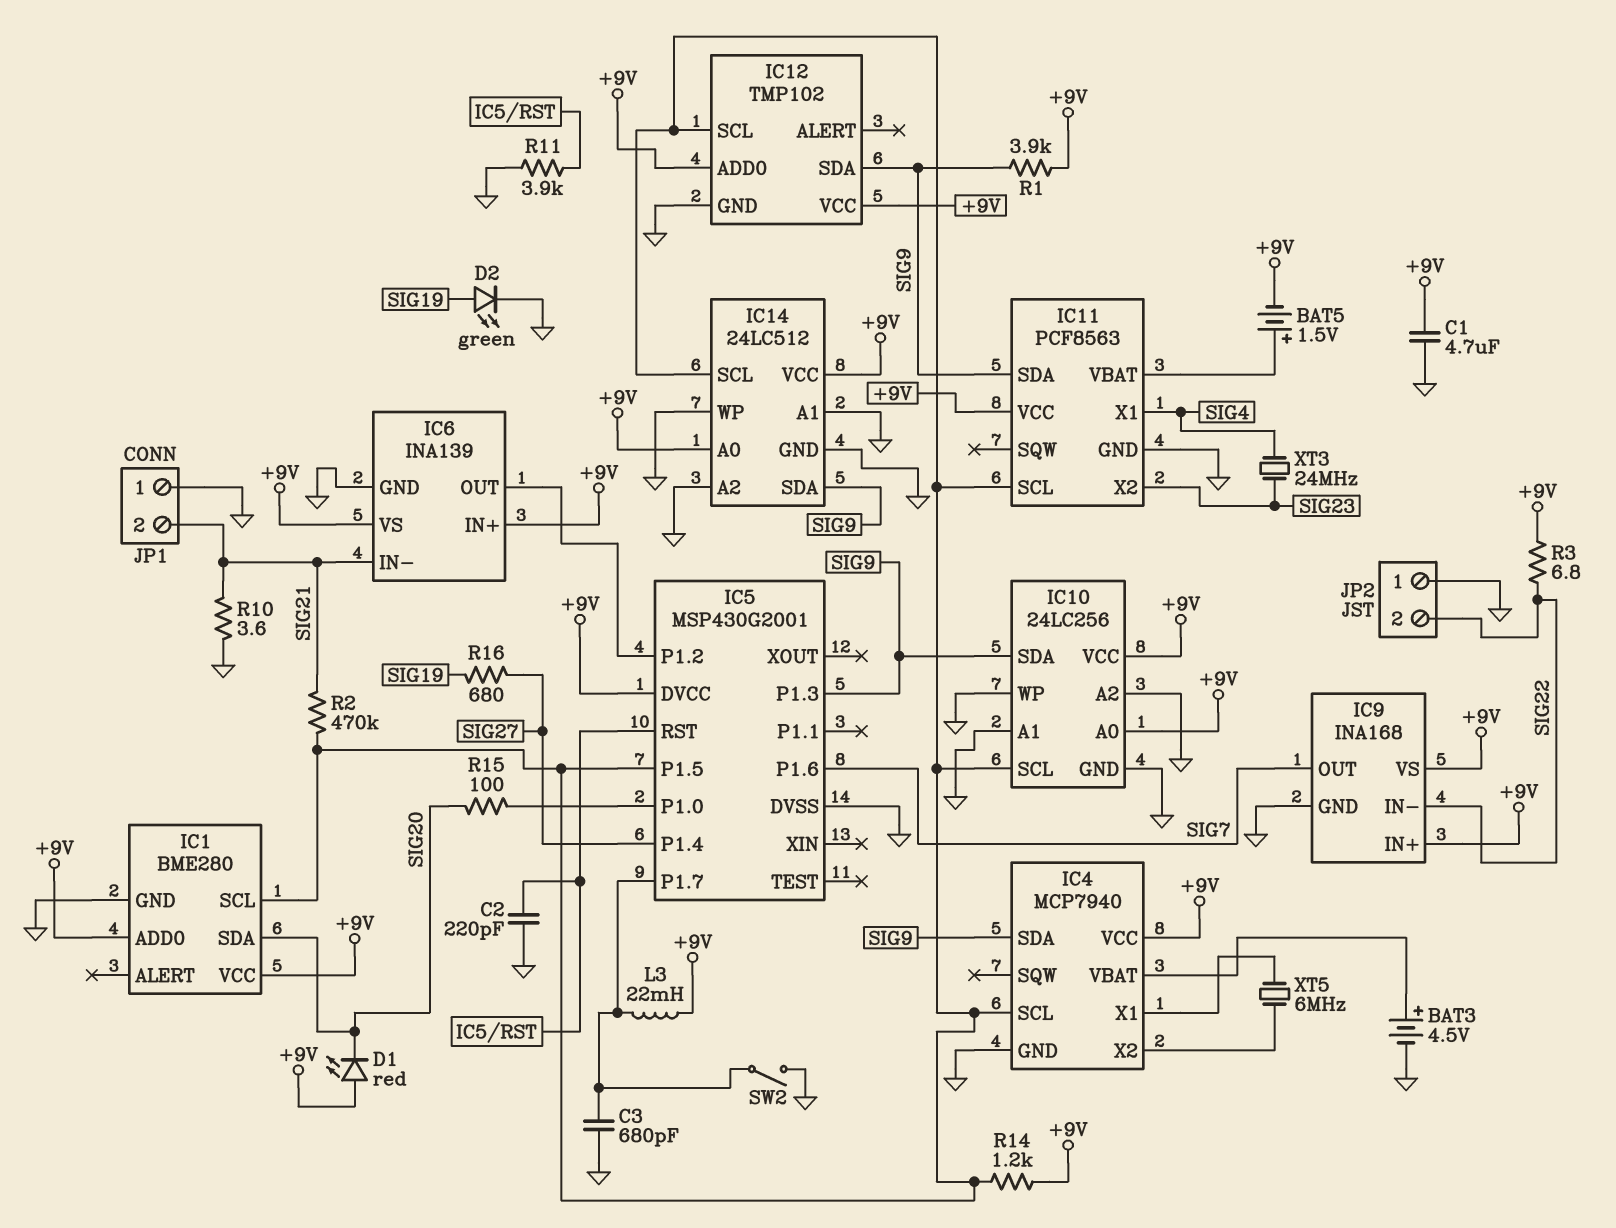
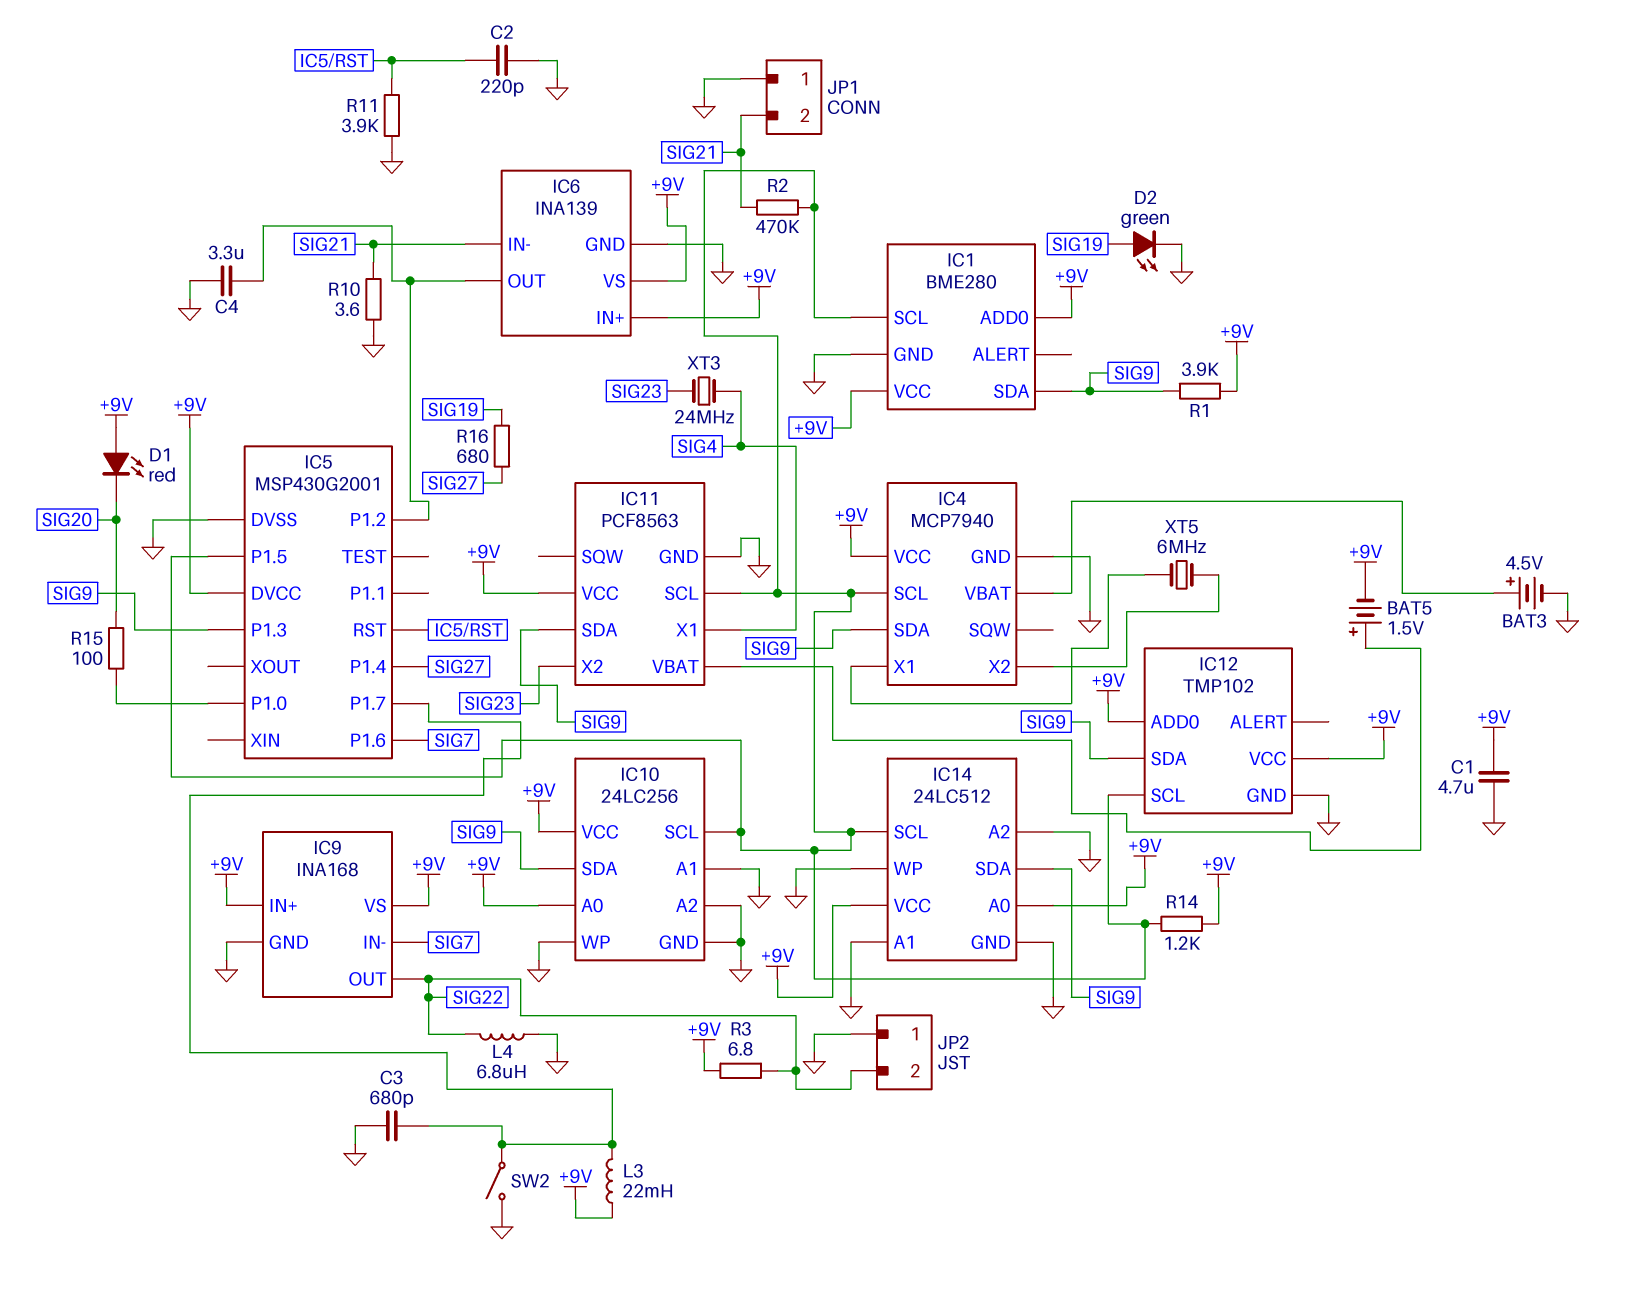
C4: none -> 3.3uF (GND, IC5/P1.2)
IC1 pin SDA: SIG20 -> SIG9
IC9 pin IN-: SIG22 -> SIG7
IC9 pin OUT: SIG7 -> SIG22
L4: none -> 6.8uH (GND, SIG22)

